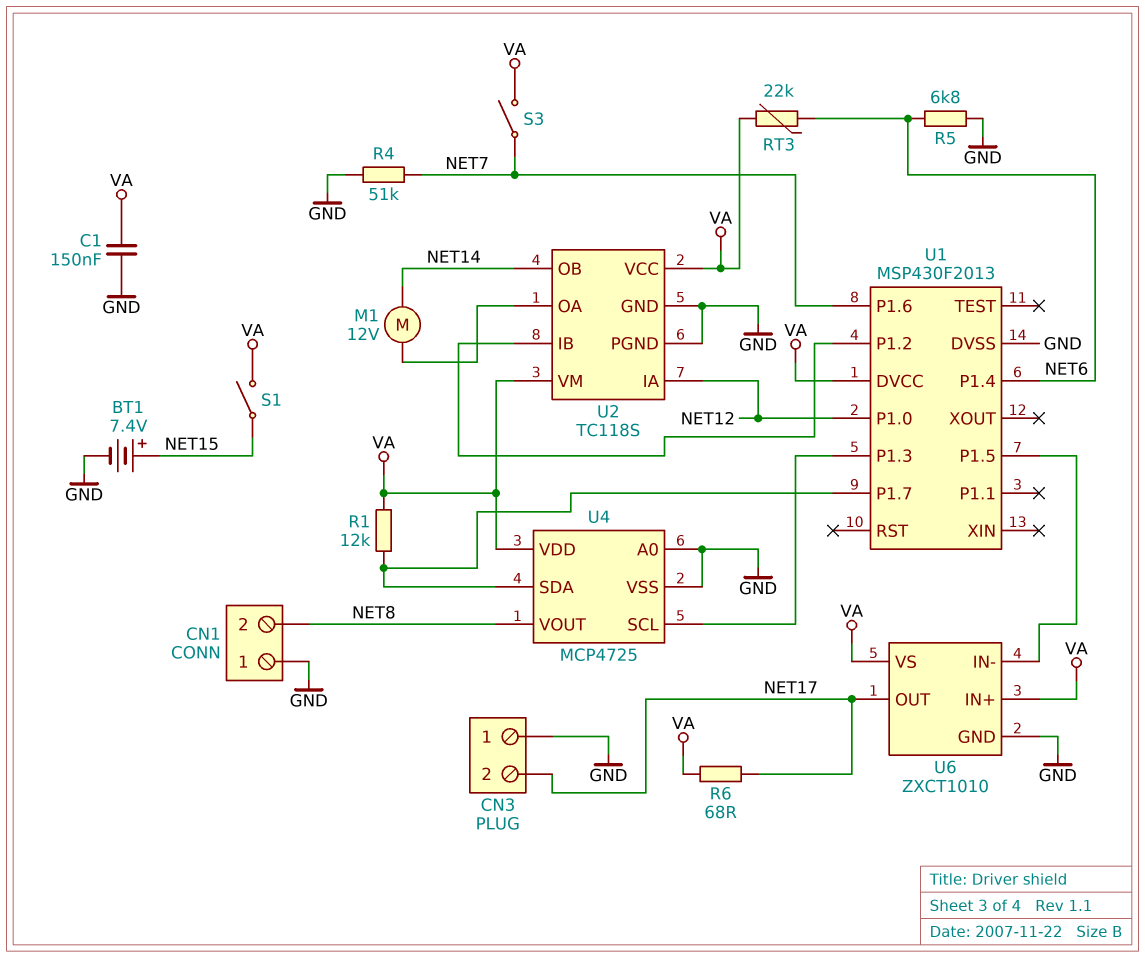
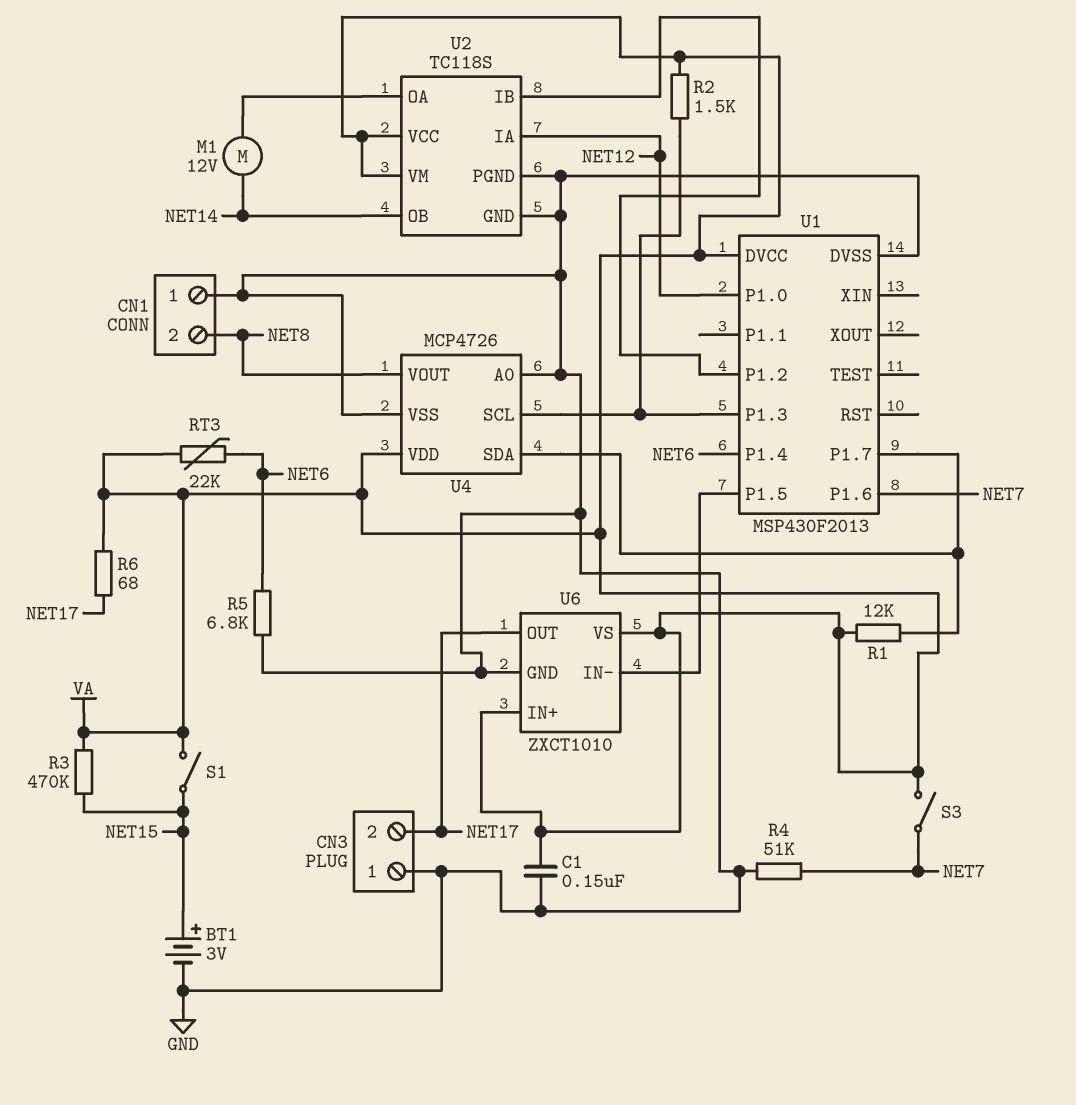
BT1: 7.4V (plus NET15, minus GND) -> 3V (plus NET15, minus GND)
R2: none -> 1.5k (U1/P1.3, VA)
R3: none -> 470k (NET15, VA)
U4: MCP4725 -> MCP4726

